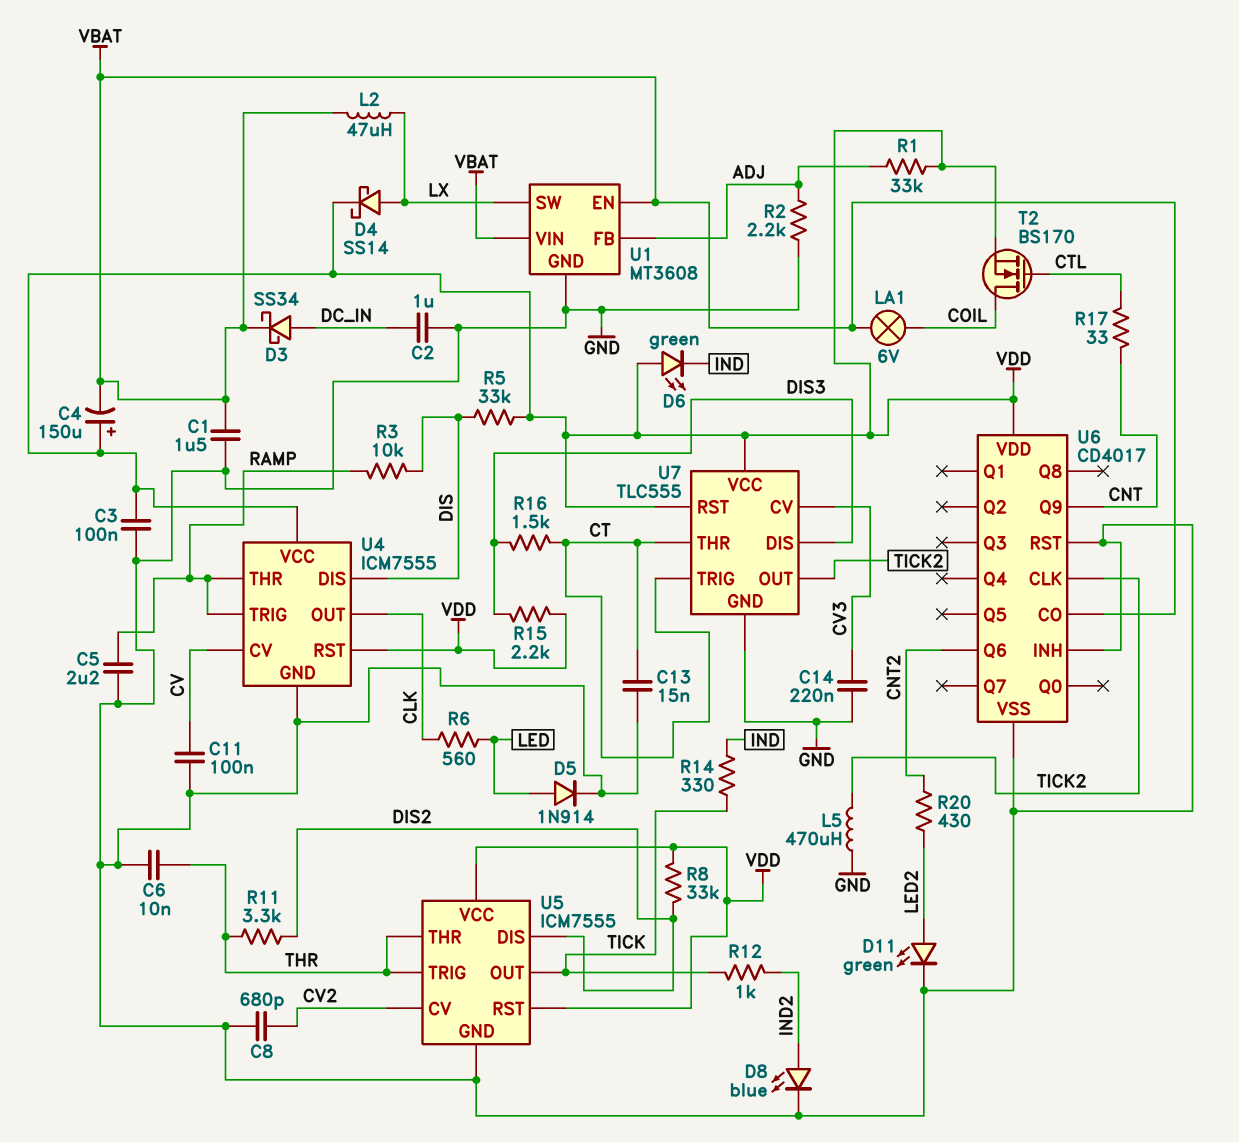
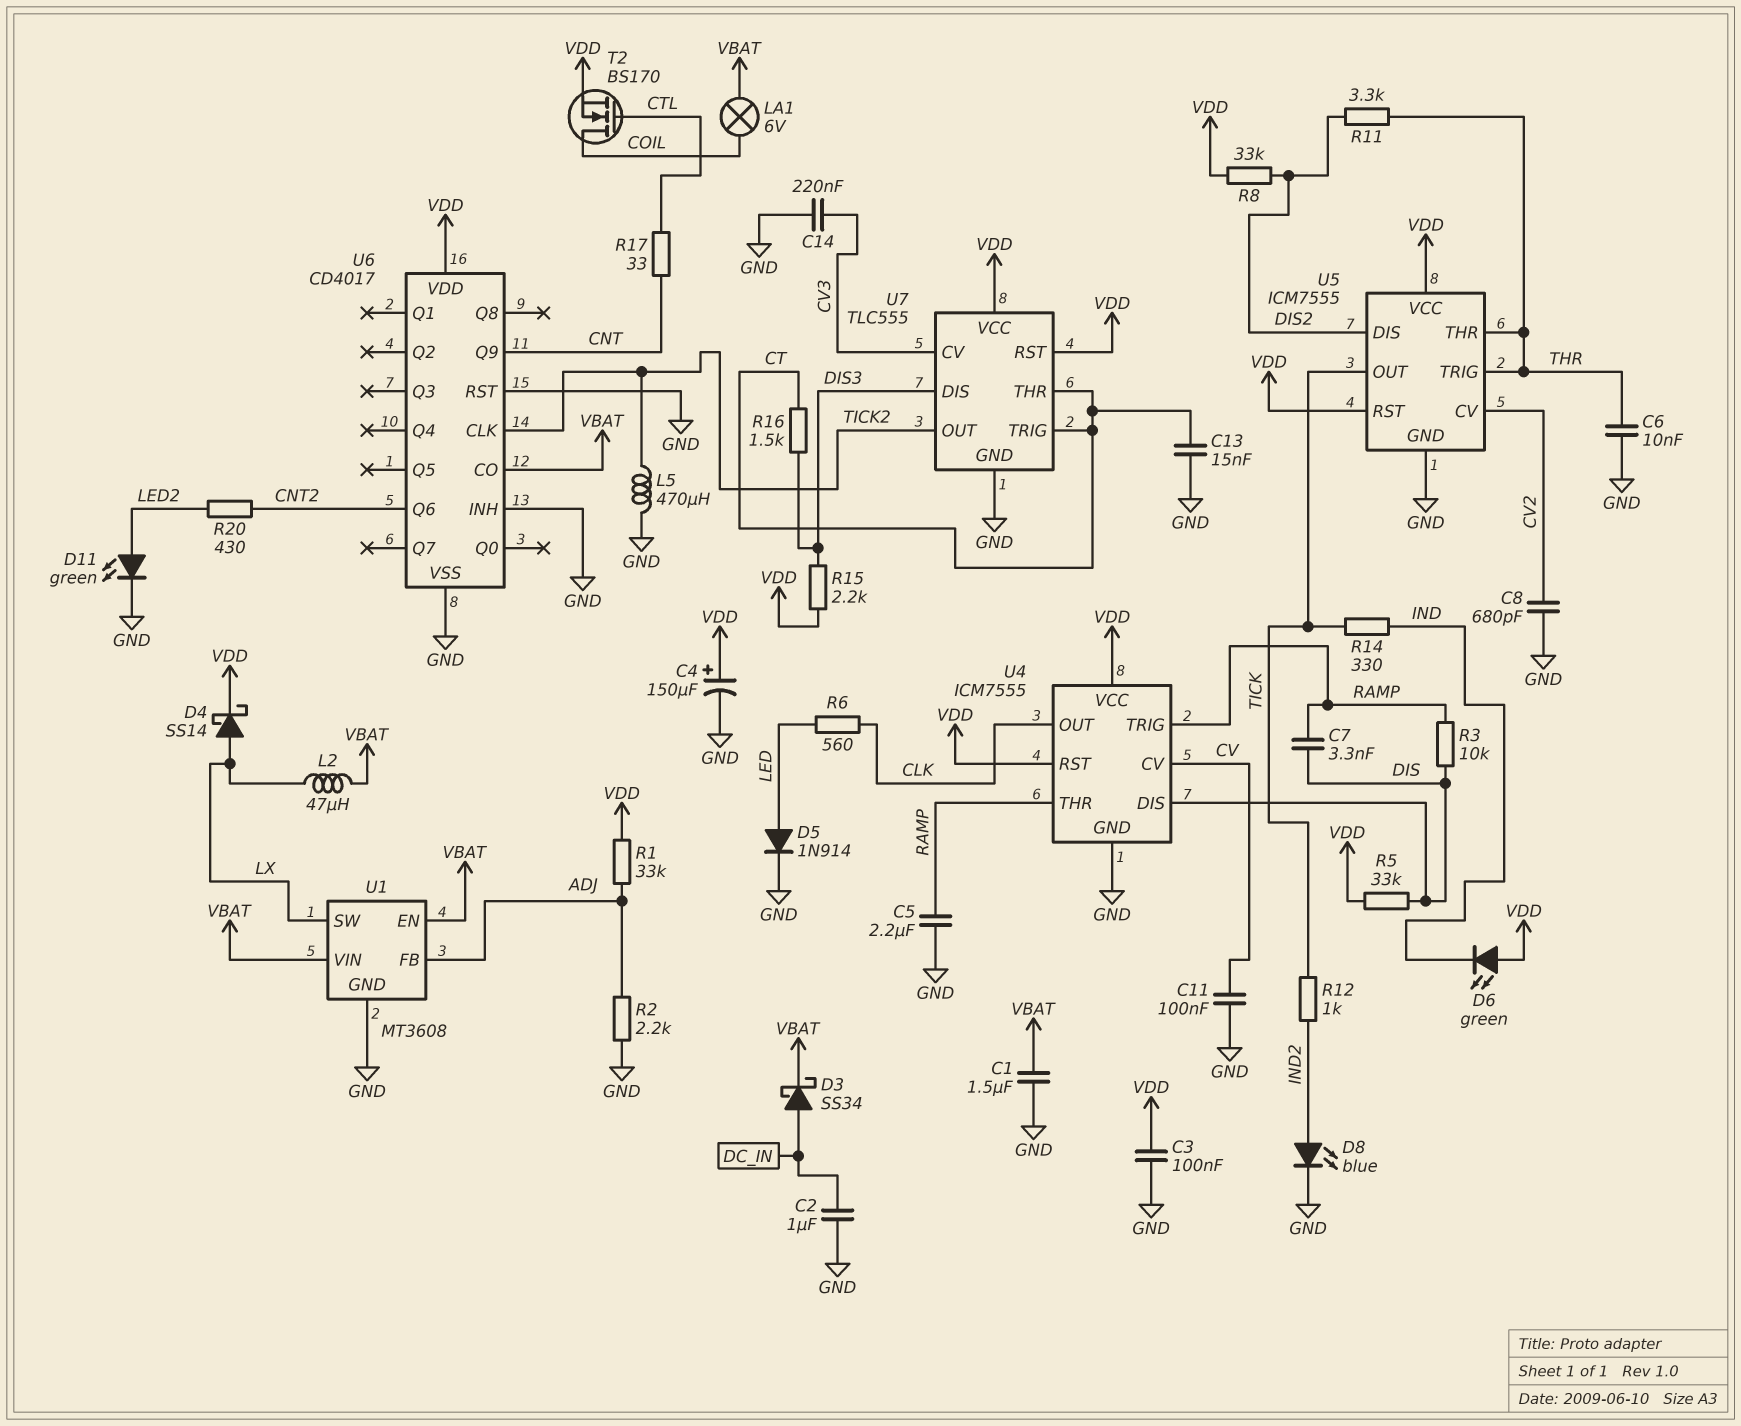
C4: 150uF (plus VDD, minus VBAT) -> 150uF (plus VDD, minus GND)
C7: none -> 3.3nF (DIS, RAMP)

